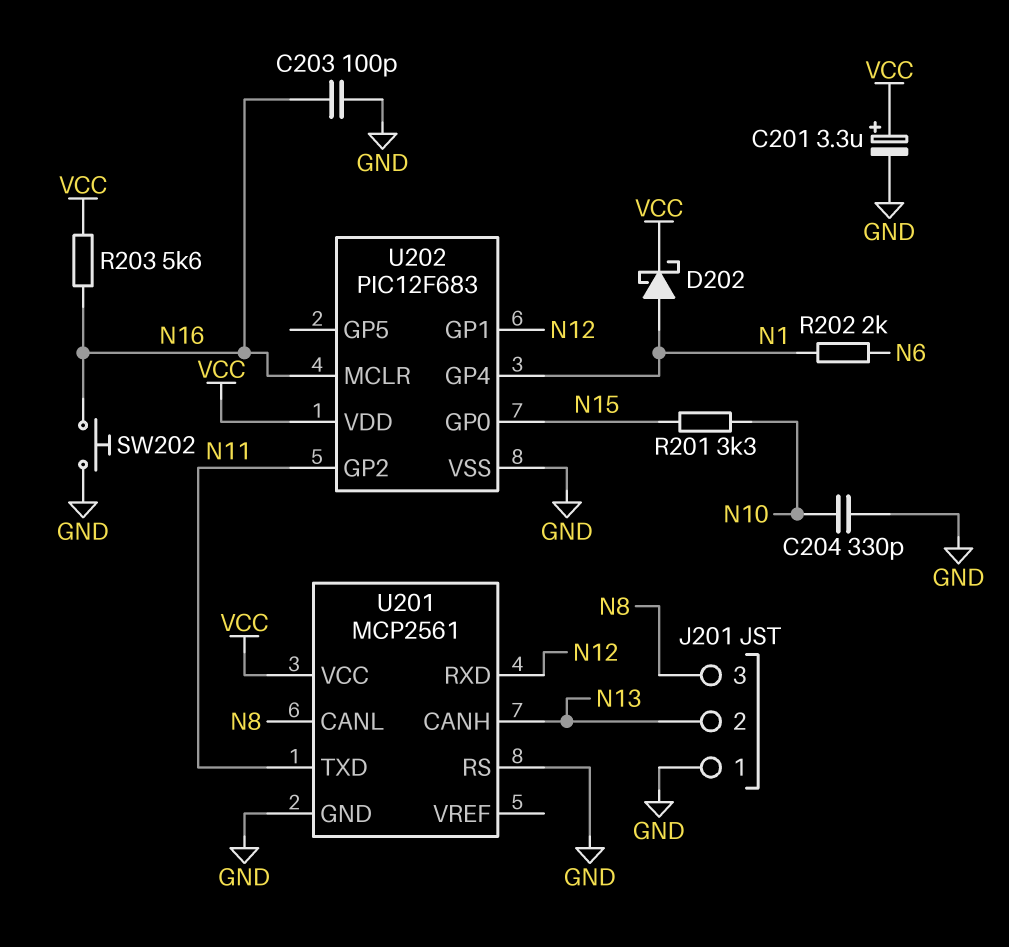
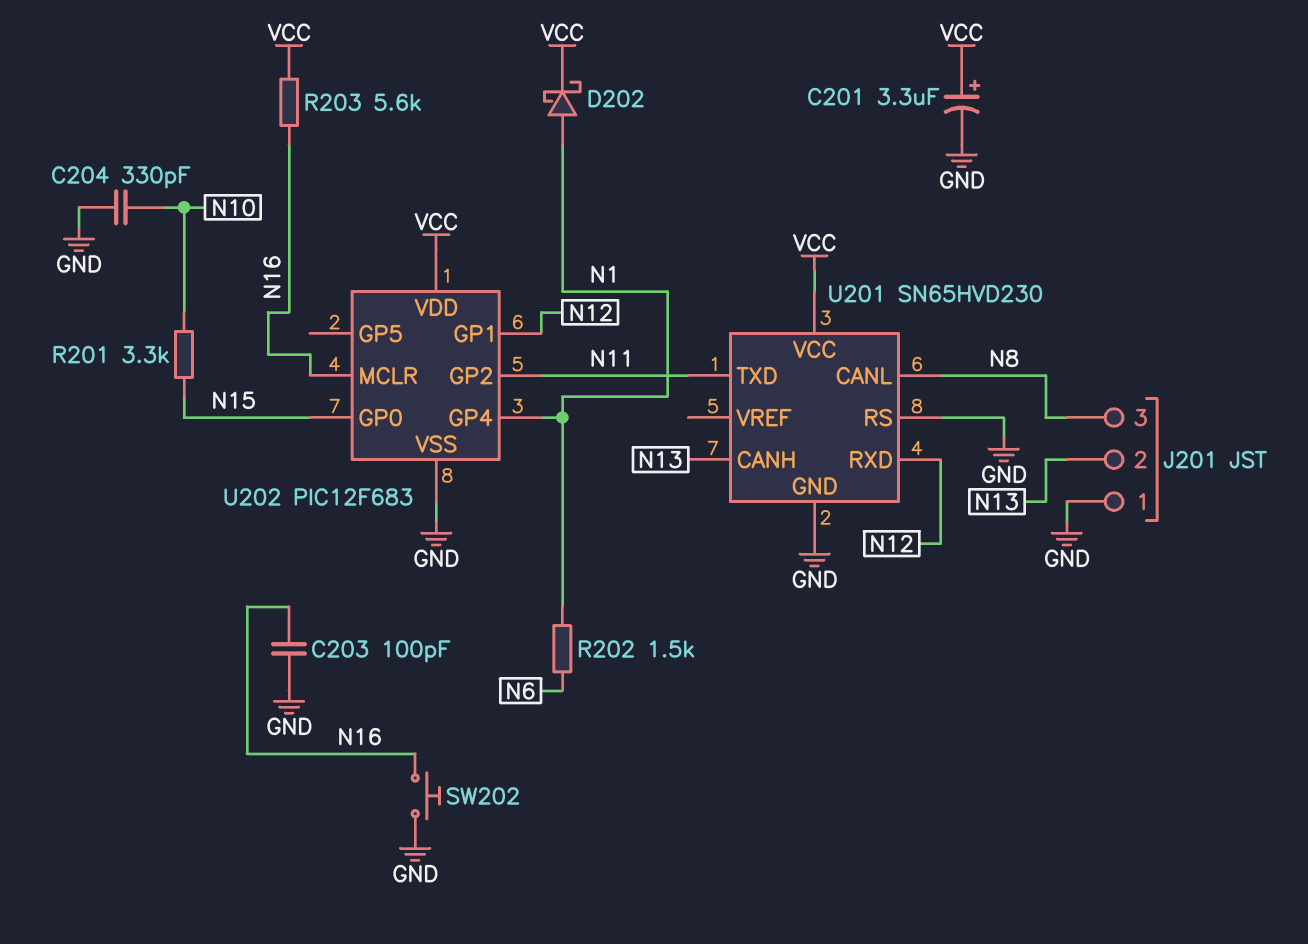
R202: 2k (N1, N6) -> 1.5k (N1, N6)
U201: MCP2561 -> SN65HVD230

